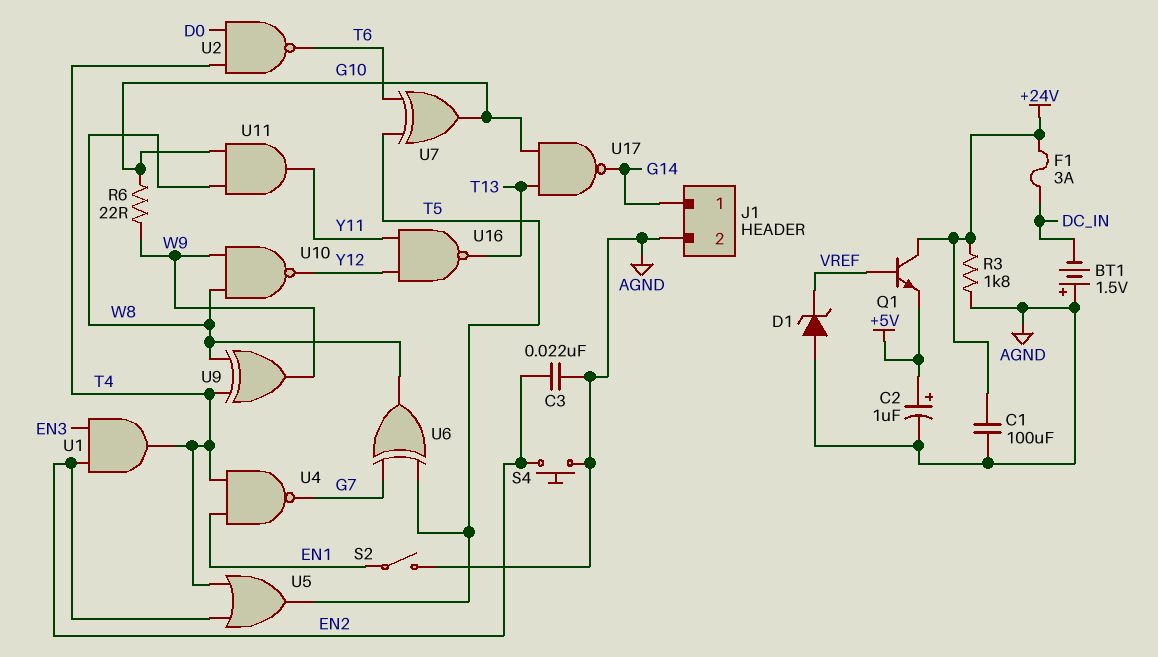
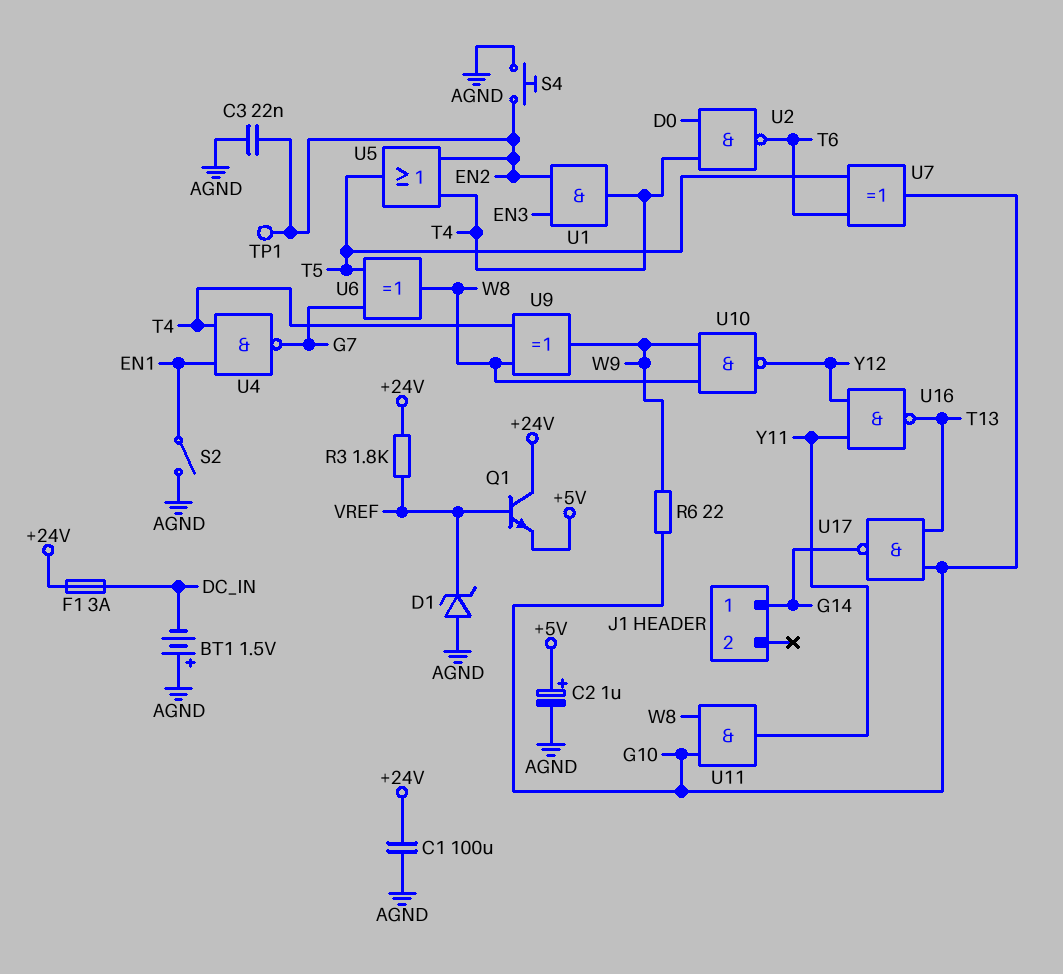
J1 pin 2: AGND -> none
R3: 1.8k (+24V, AGND) -> 1.8k (+24V, VREF)
TP1: none -> test point (EN2)

